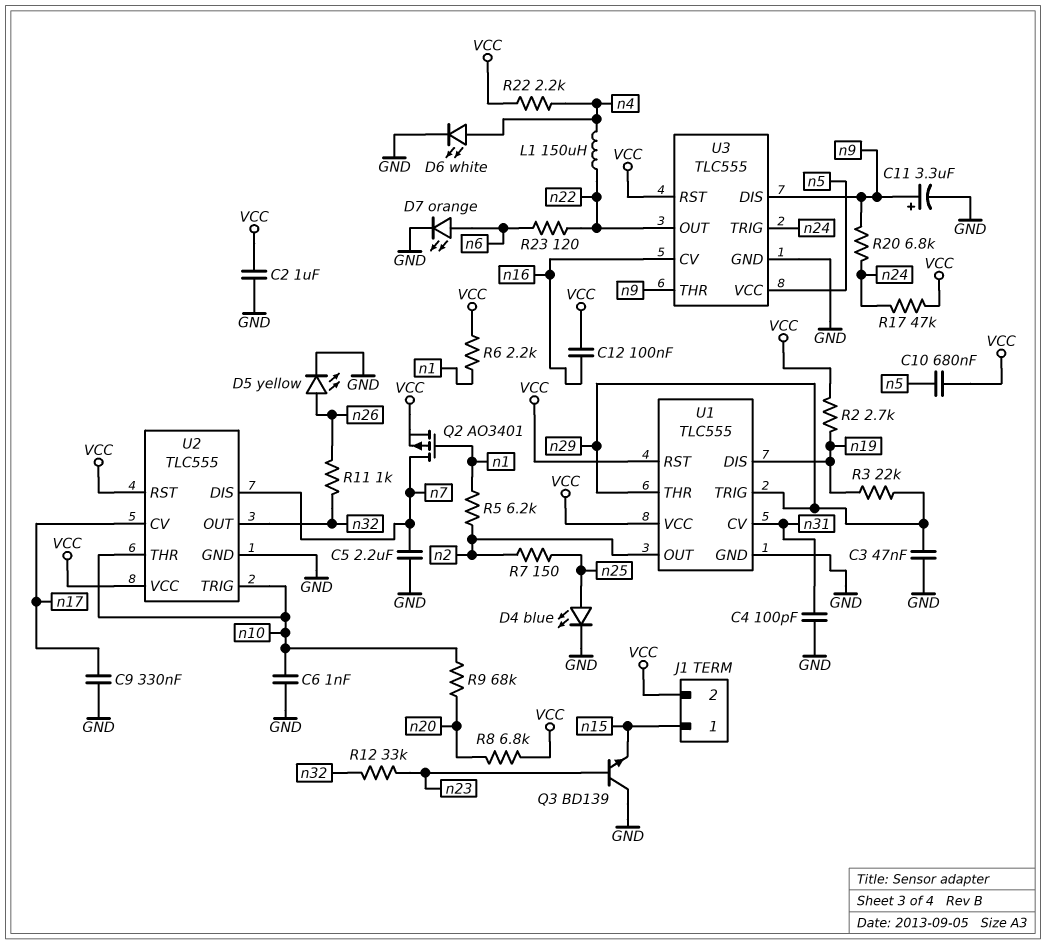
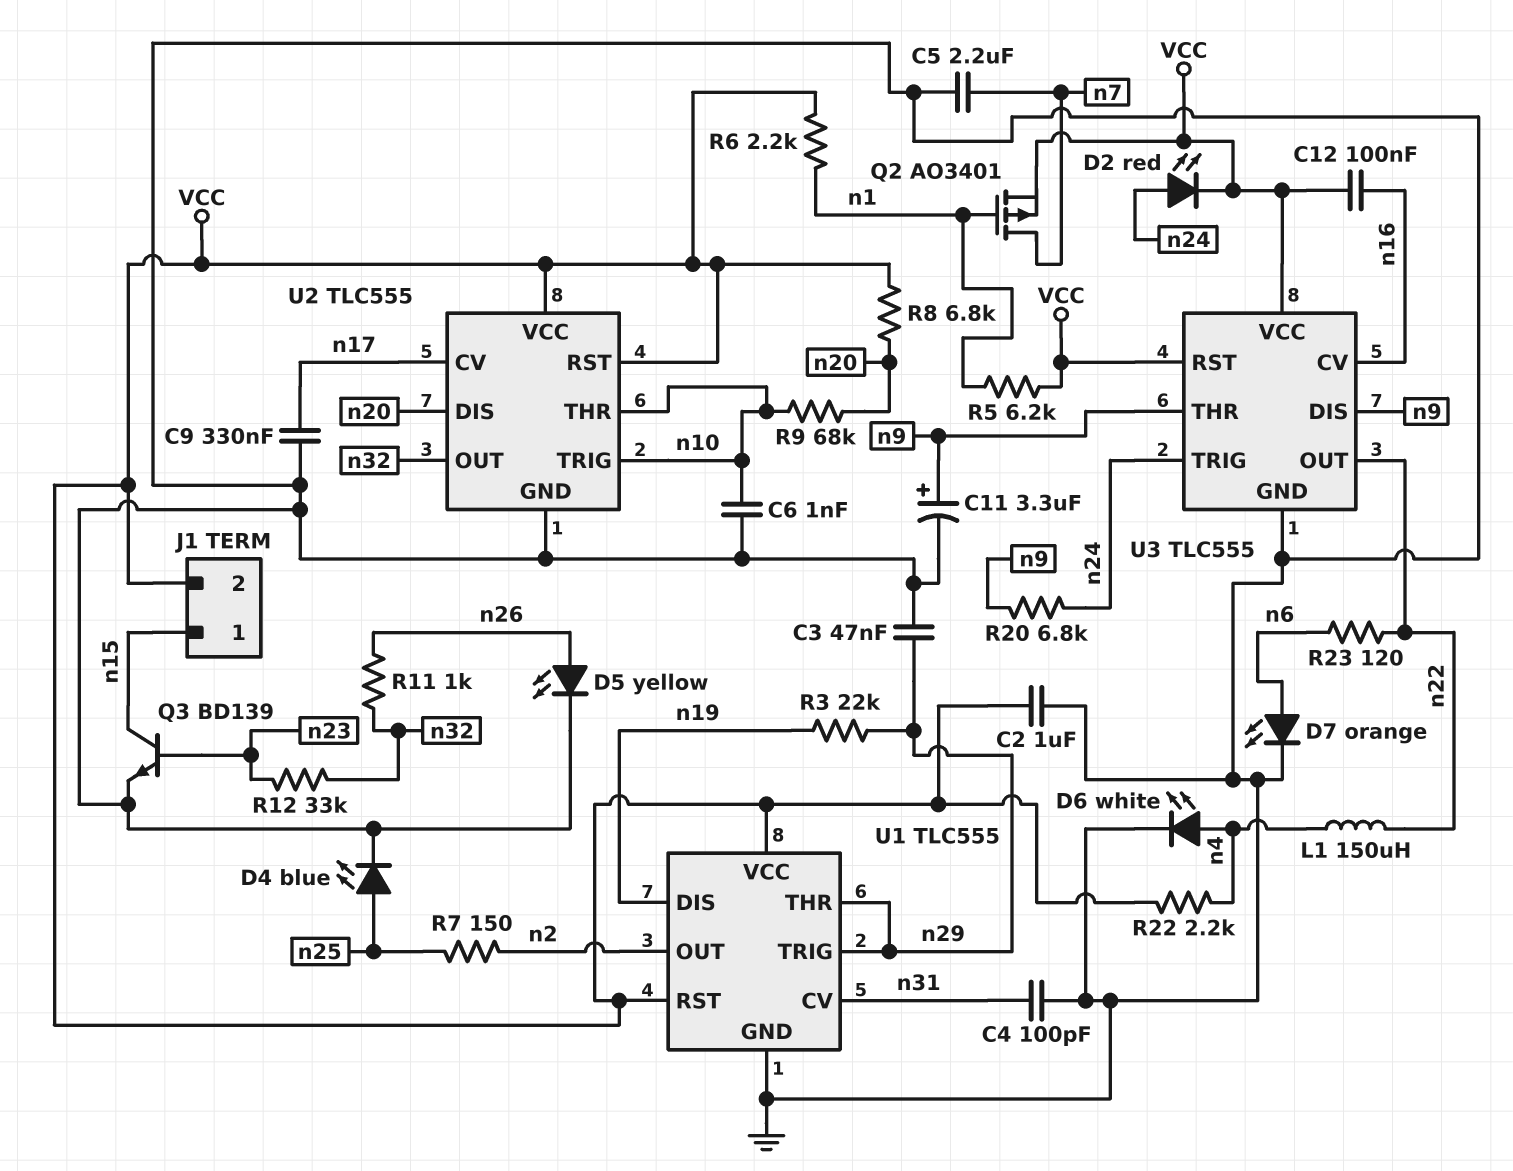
C10: 680nF (VCC, n5) -> none
D2: none -> LED red (A n24, K VCC)
Q3: NPN BD139 (B n23, C GND, E n15) -> NPN BD139 (B n23, C n15, E GND)
R2: 2.7k (VCC, n19) -> none
R5: 6.2k (n1, n2) -> 6.2k (VCC, n1)
R17: 47k (VCC, n24) -> none
U2 pin DIS: n7 -> n20
U3 pin VCC: n5 -> VCC

